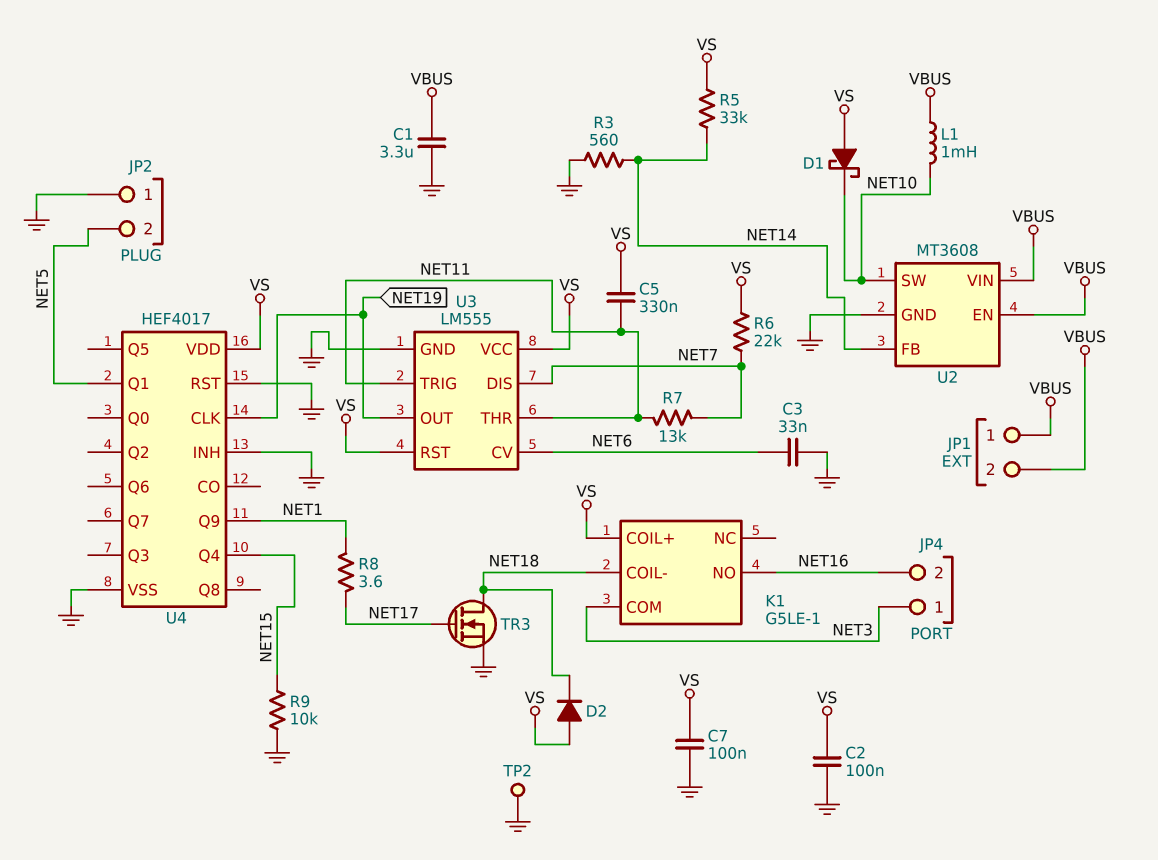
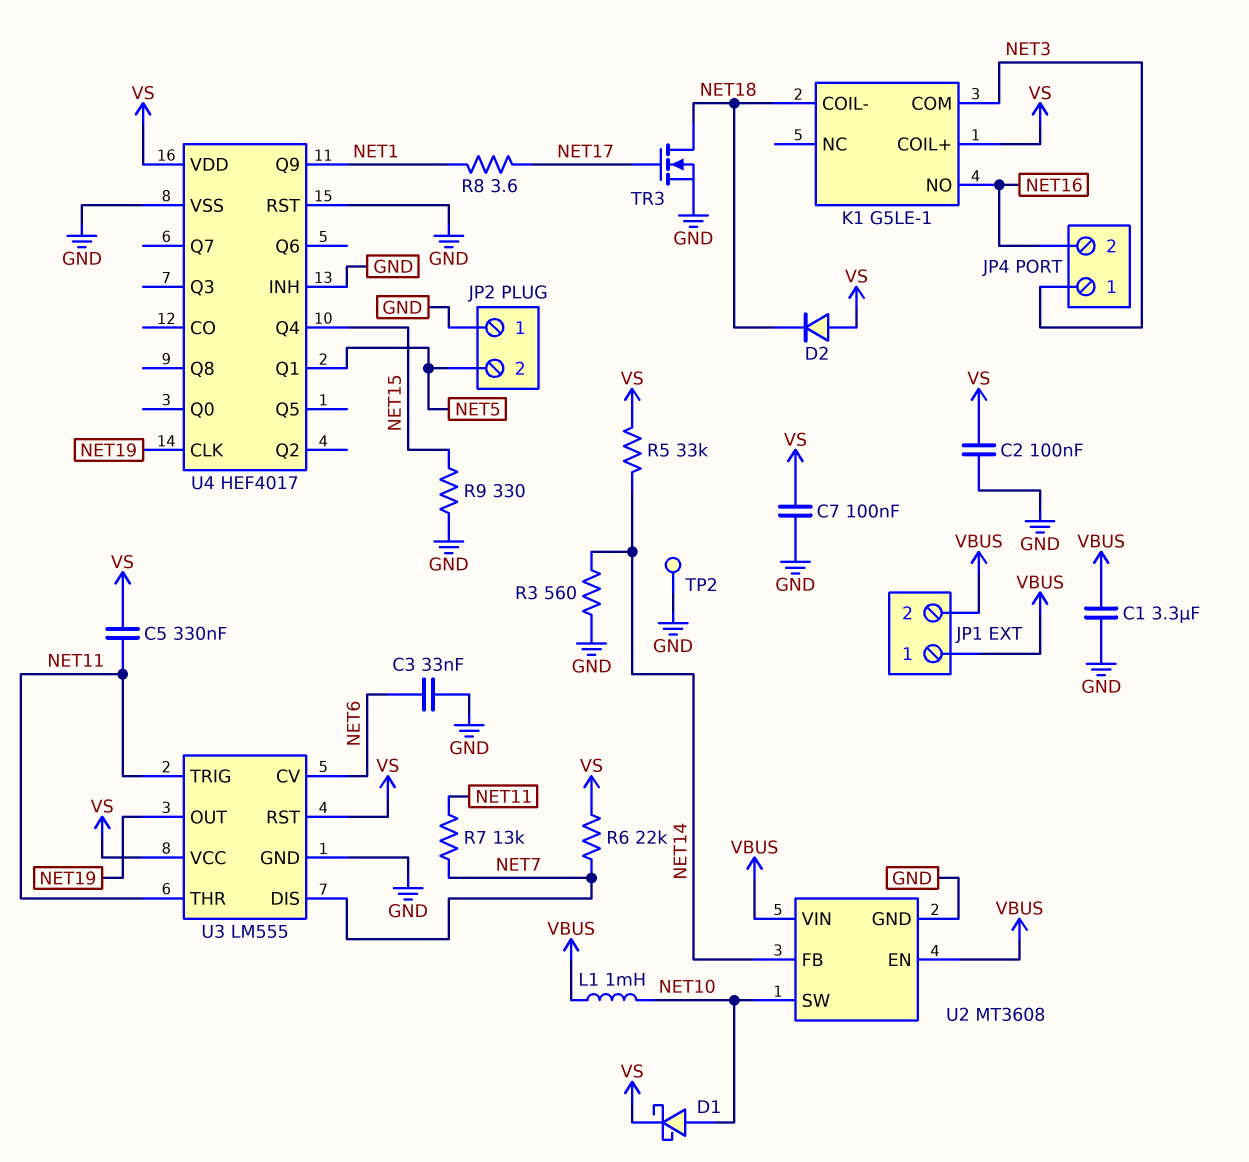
D1: schottky (A VS, K NET10) -> schottky (A NET10, K VS)
R9: 10k (GND, NET15) -> 330 (GND, NET15)

